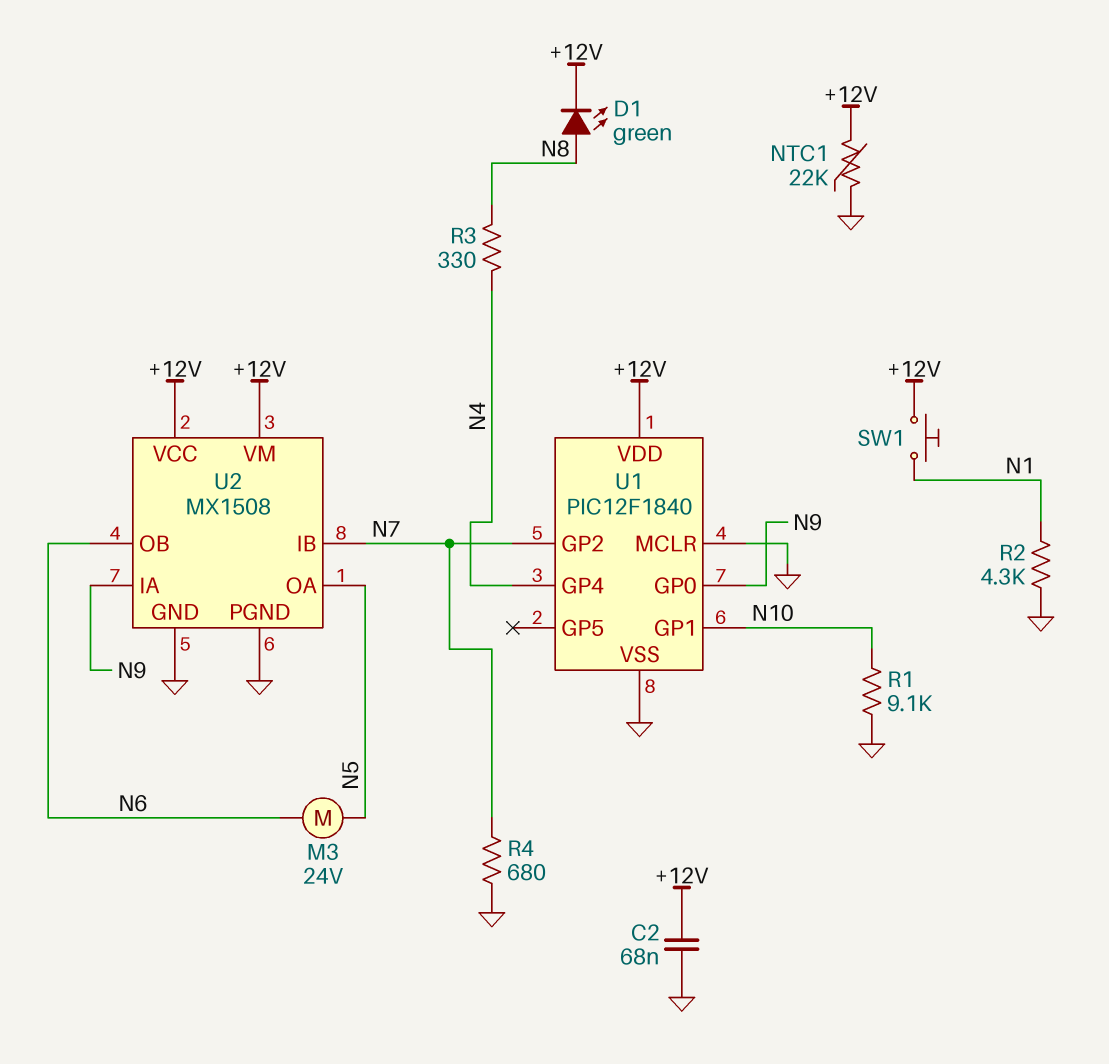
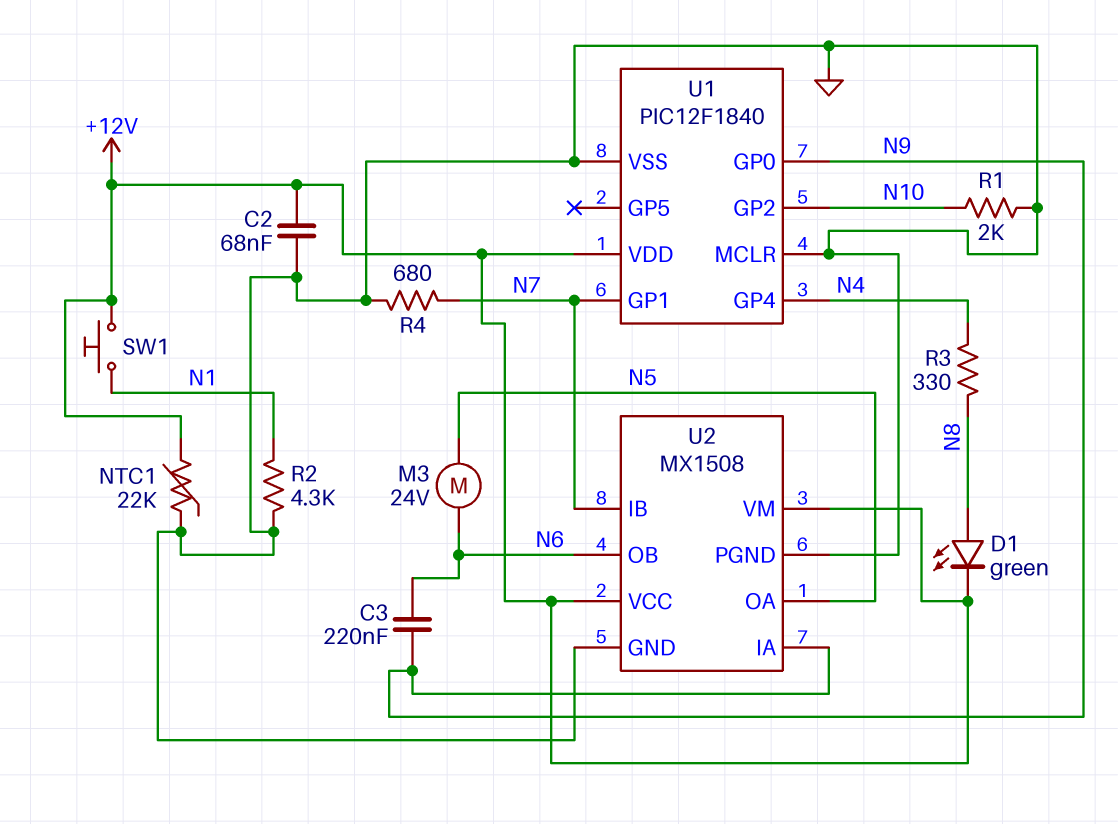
C3: none -> 220nF (N6, N9)
R1: 9.1k (GND, N10) -> 2k (GND, N10)
U1 pin GP1: N10 -> N7
U1 pin GP2: N7 -> N10

